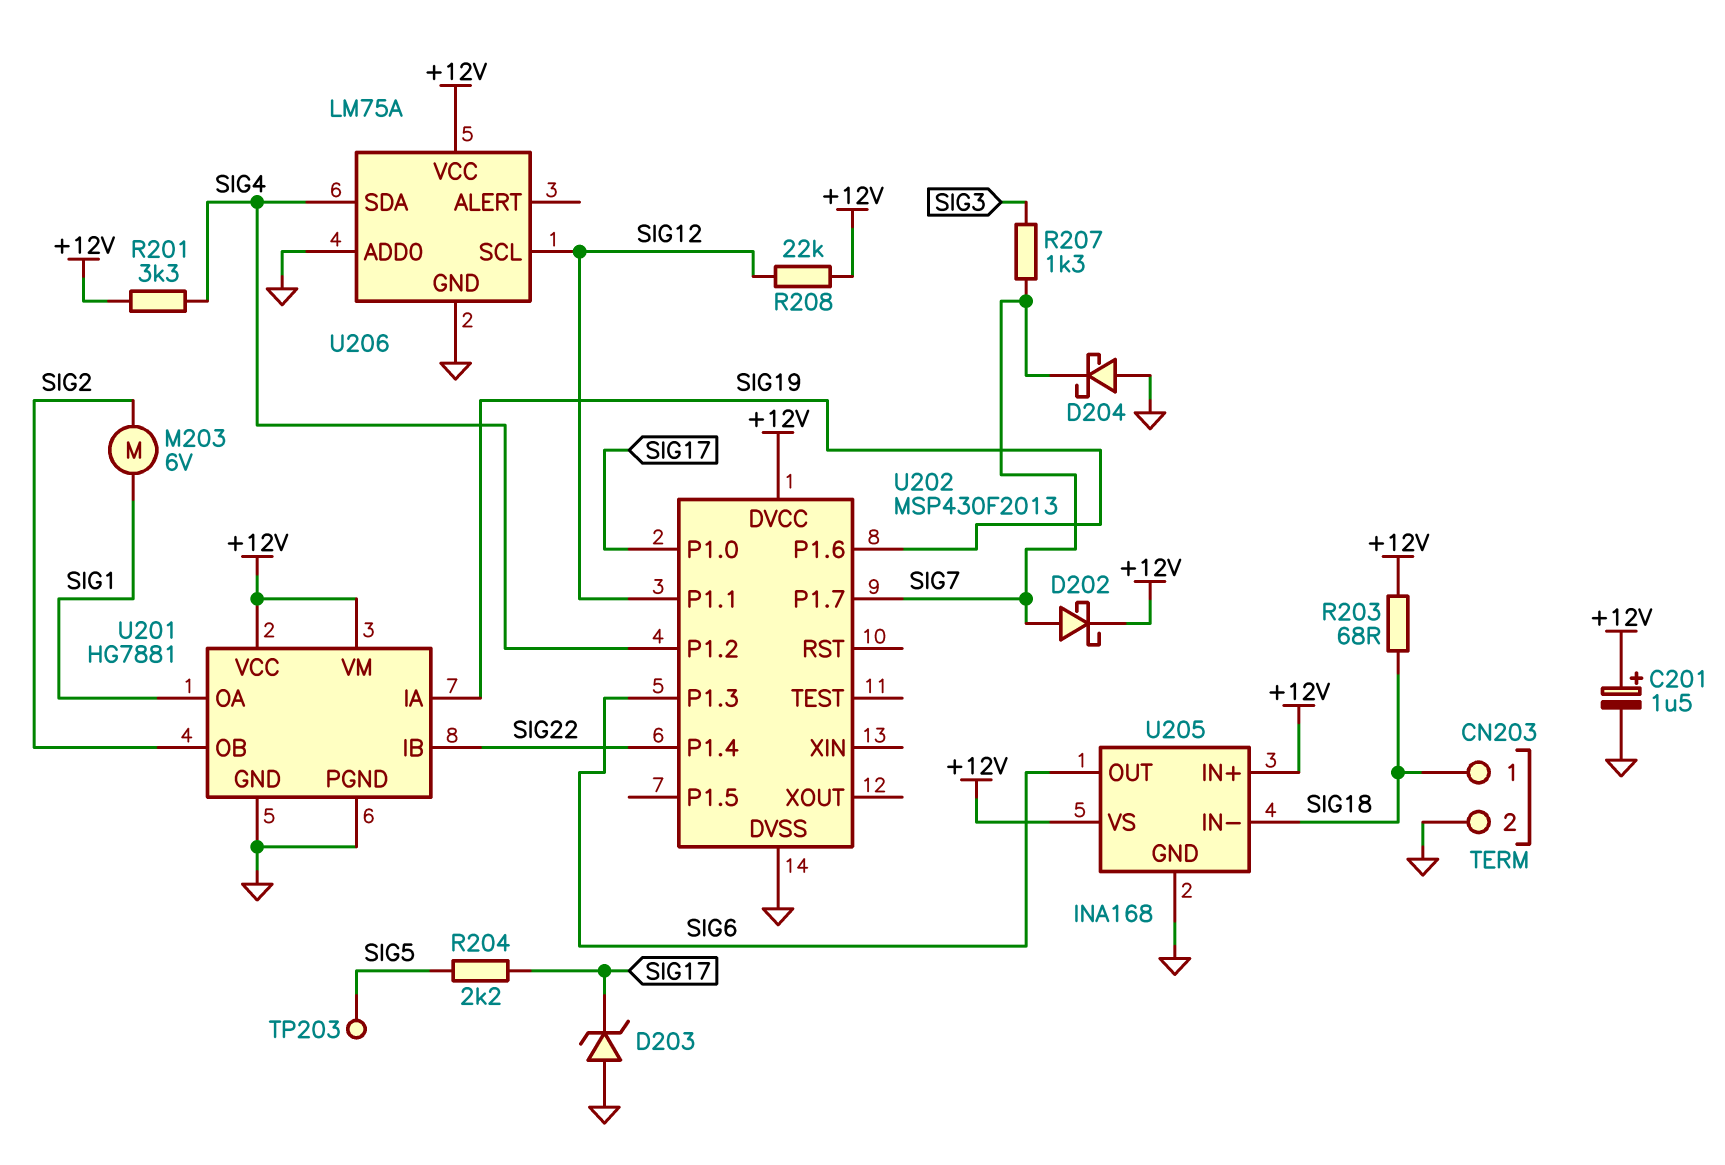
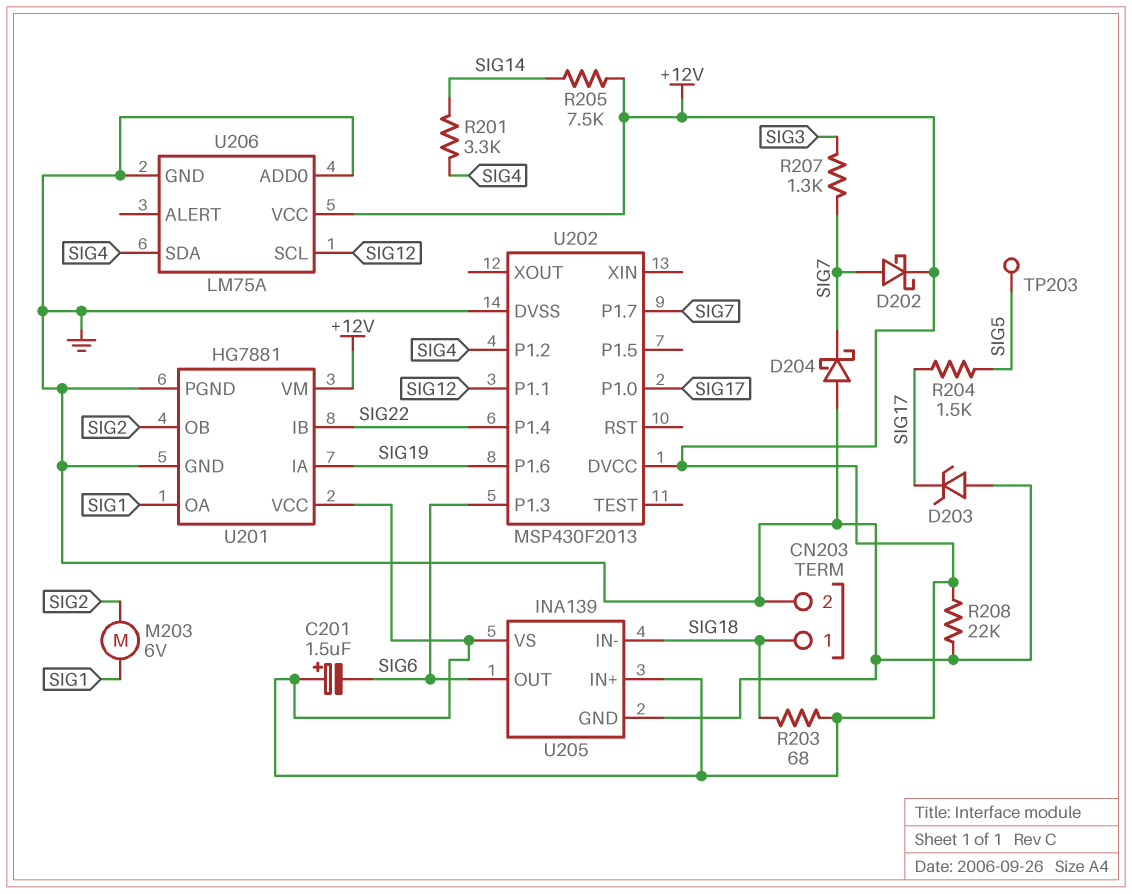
C201: 1.5uF (plus +12V, minus GND) -> 1.5uF (plus +12V, minus SIG6)
R201: 3.3k (+12V, SIG4) -> 3.3k (SIG4, SIG14)
R204: 2.2k (SIG5, SIG17) -> 1.5k (SIG5, SIG17)
R205: none -> 7.5k (+12V, SIG14)
R208: 22k (+12V, SIG12) -> 22k (+12V, GND)
U205: INA168 -> INA139

